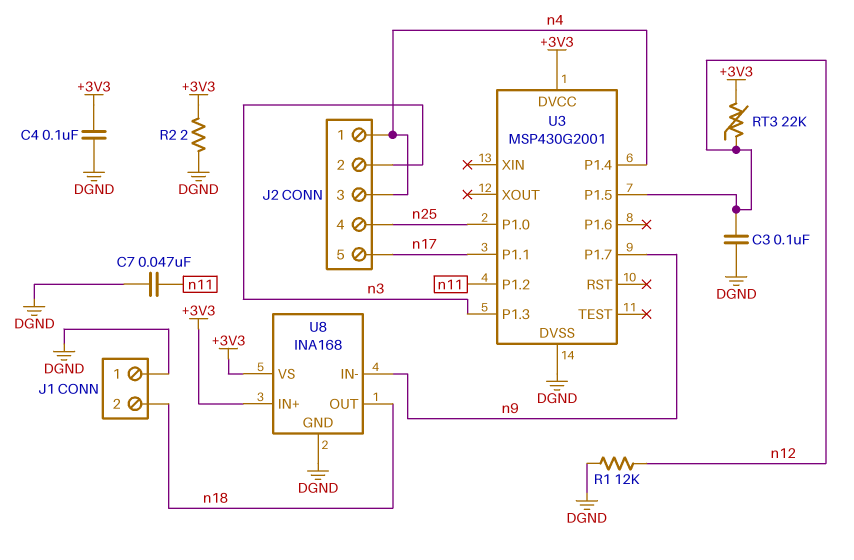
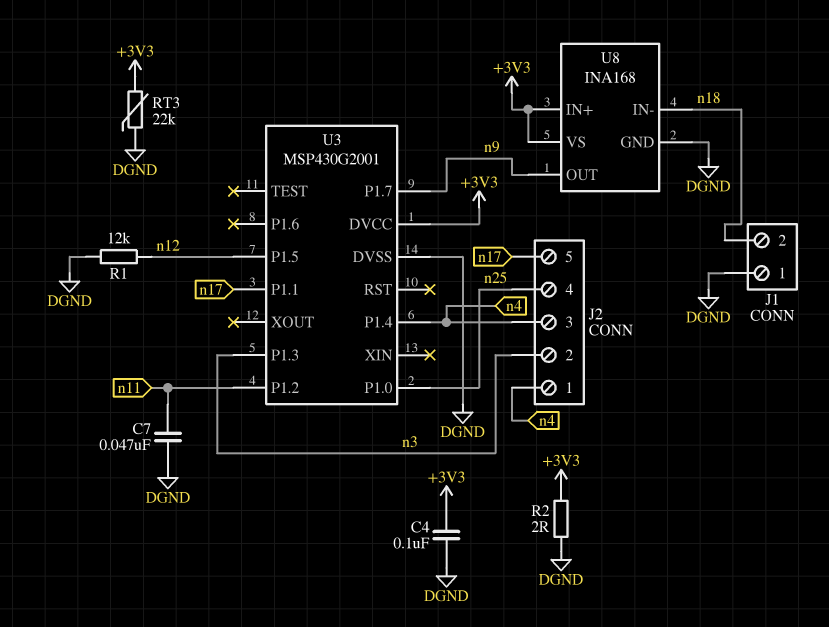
C3: 100nF (DGND, n12) -> none
RT3: 22k (+3V3, n12) -> 22k (+3V3, DGND)
U8 pin IN-: n9 -> n18
U8 pin OUT: n18 -> n9

